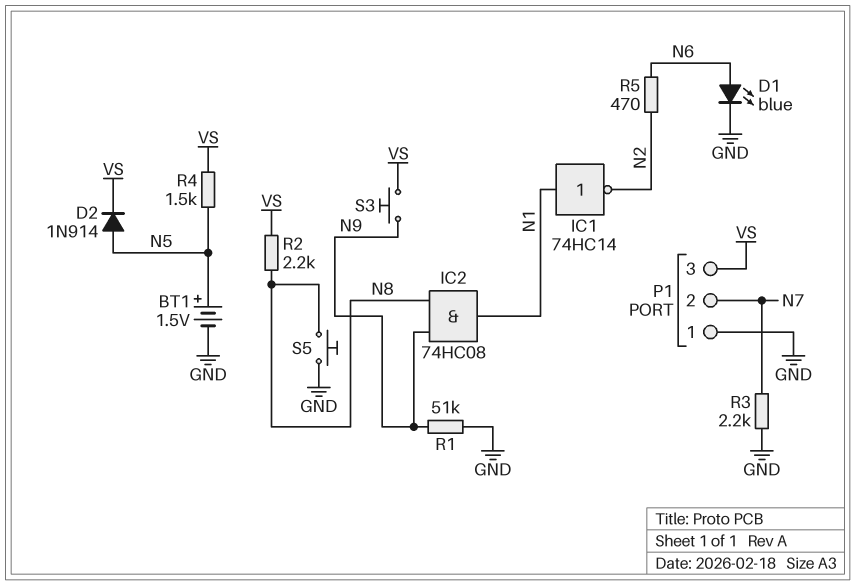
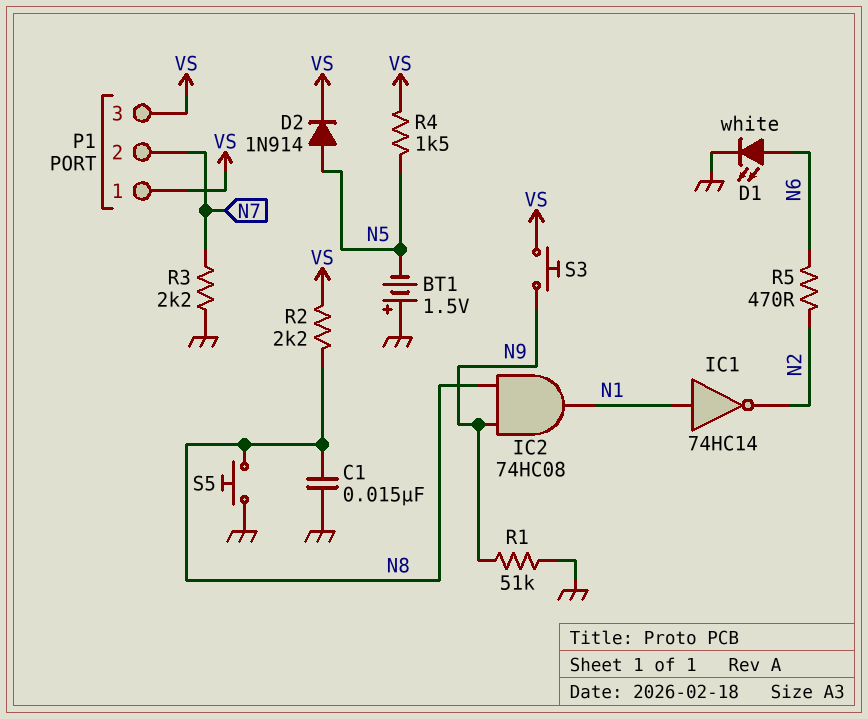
BT1: 1.5V (plus N5, minus GND) -> 1.5V (plus GND, minus N5)
C1: none -> 15nF (GND, N8)
D1: LED blue (A N6, K GND) -> LED white (A N6, K GND)
P1 pin 1: GND -> VS

